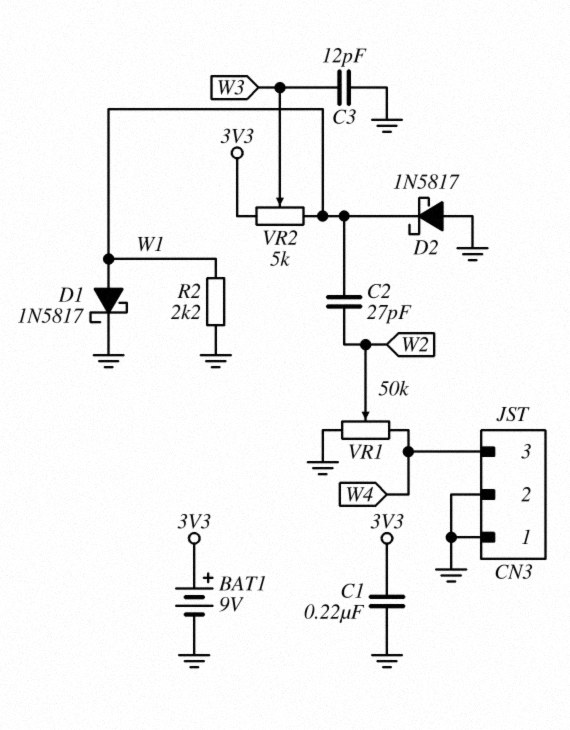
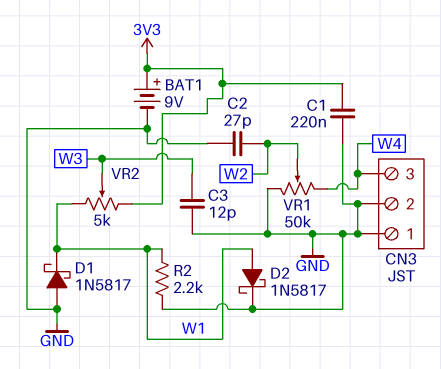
C2: 27pF (W1, W2) -> 27pF (GND, W2)
D1: schottky 1N5817 (A W1, K GND) -> schottky 1N5817 (A GND, K W1)
D2: schottky 1N5817 (A GND, K W1) -> schottky 1N5817 (A W1, K GND)

